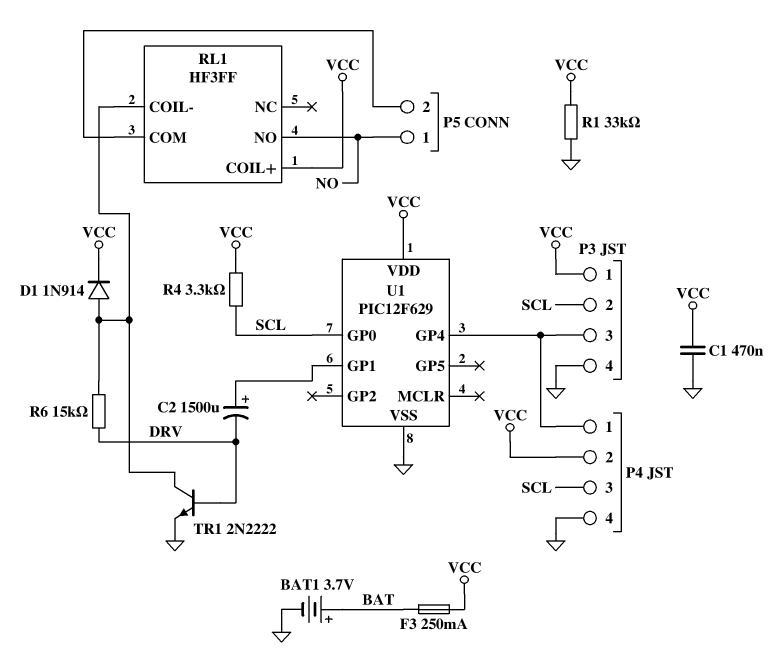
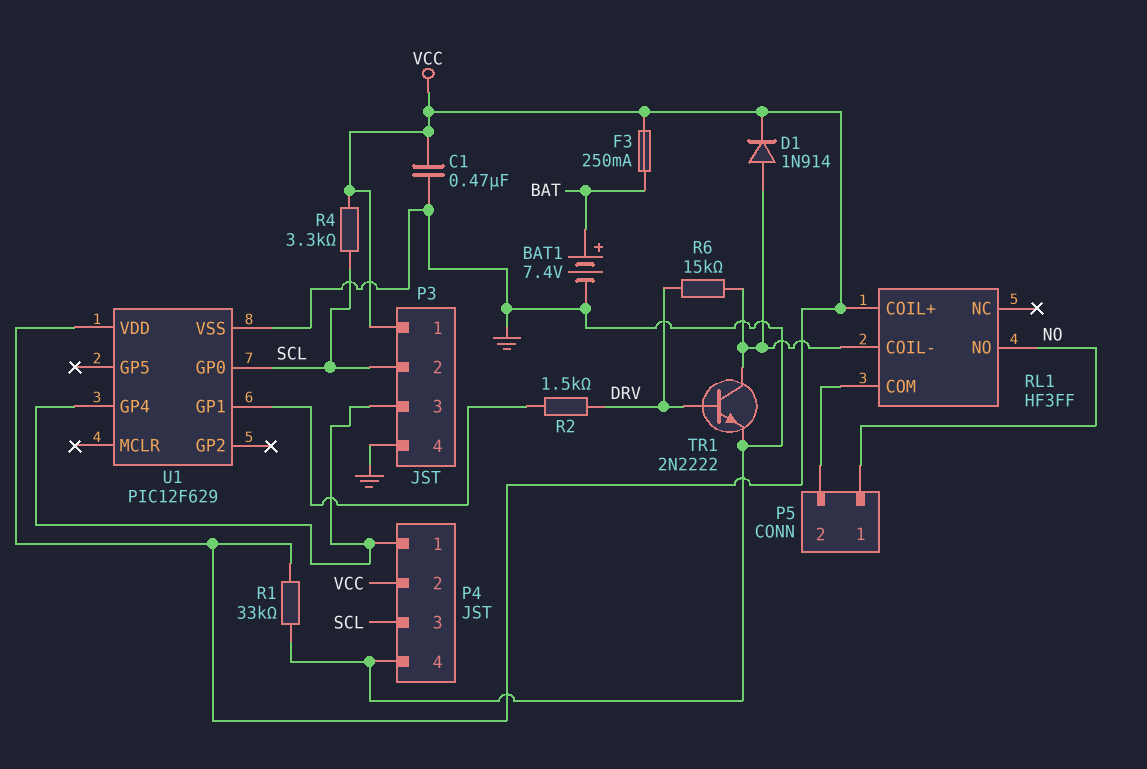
BAT1: 3.7V (plus BAT, minus GND) -> 7.4V (plus BAT, minus GND)
C2: 1500uF (plus U1/GP1, minus DRV) -> none
R2: none -> 1.5k (DRV, U1/GP1)

